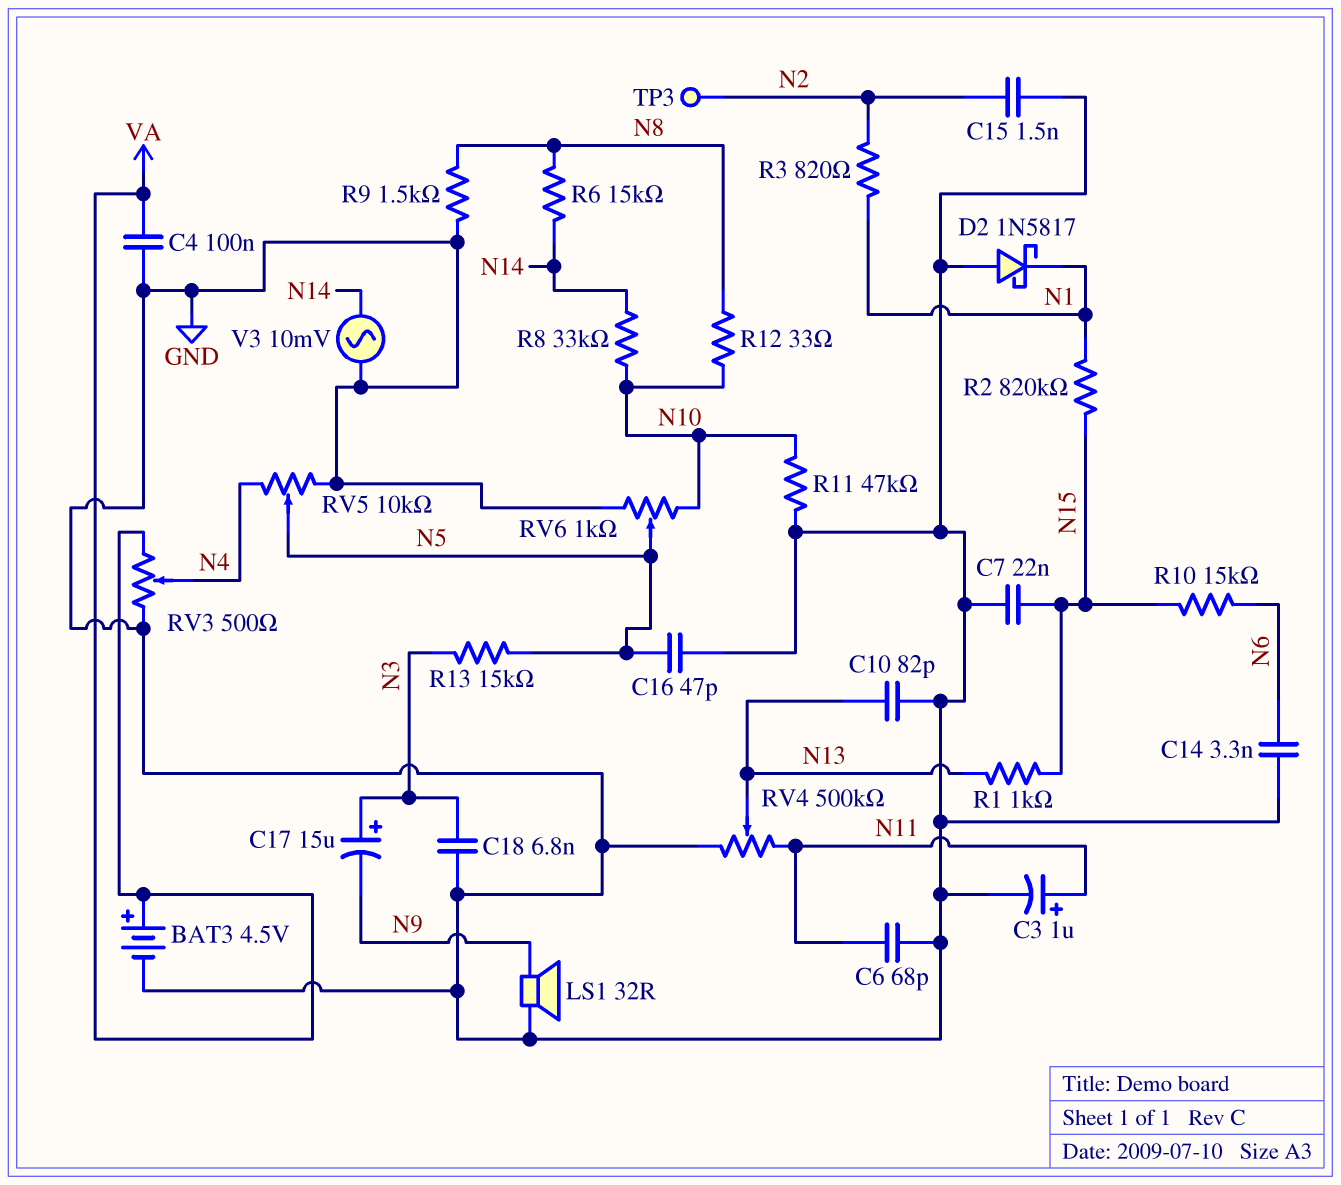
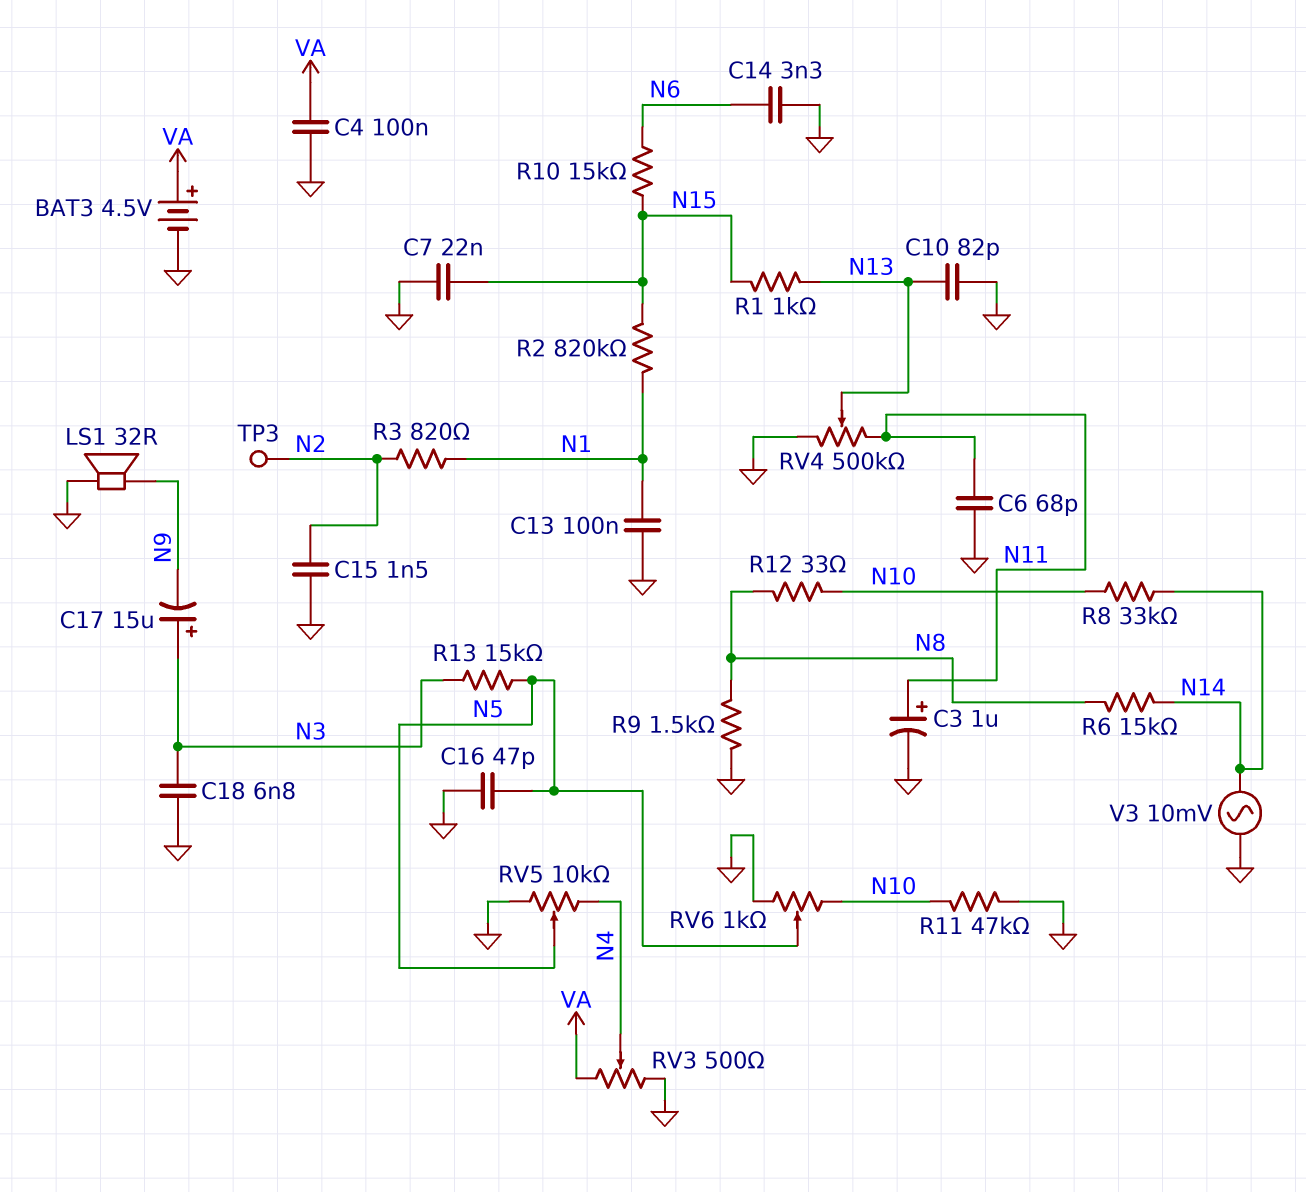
C13: none -> 100nF (GND, N1)
D2: schottky 1N5817 (A GND, K N1) -> none

